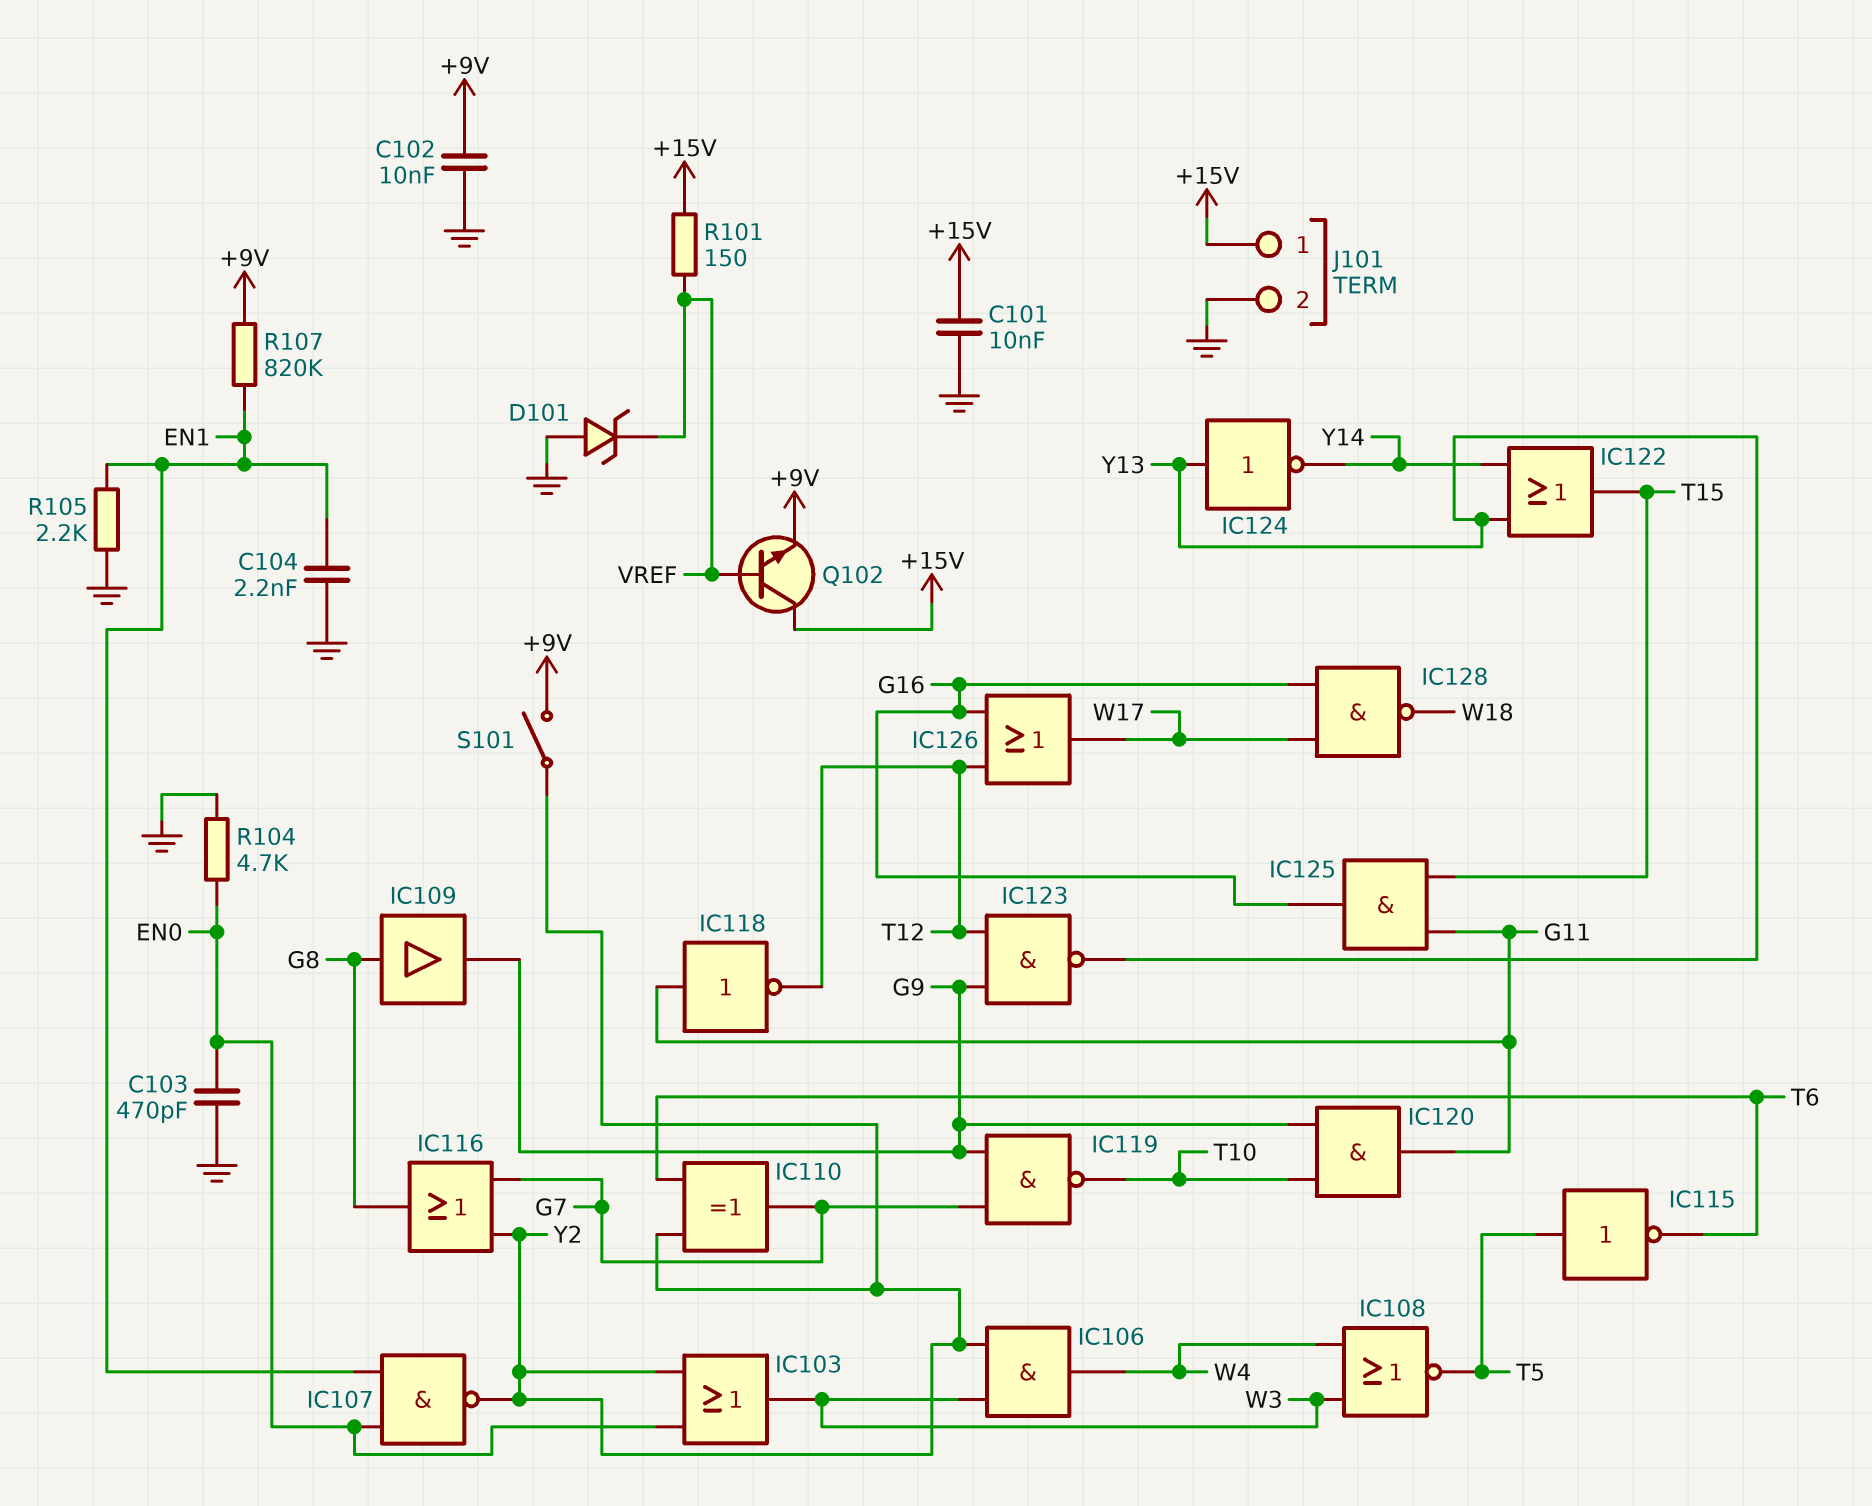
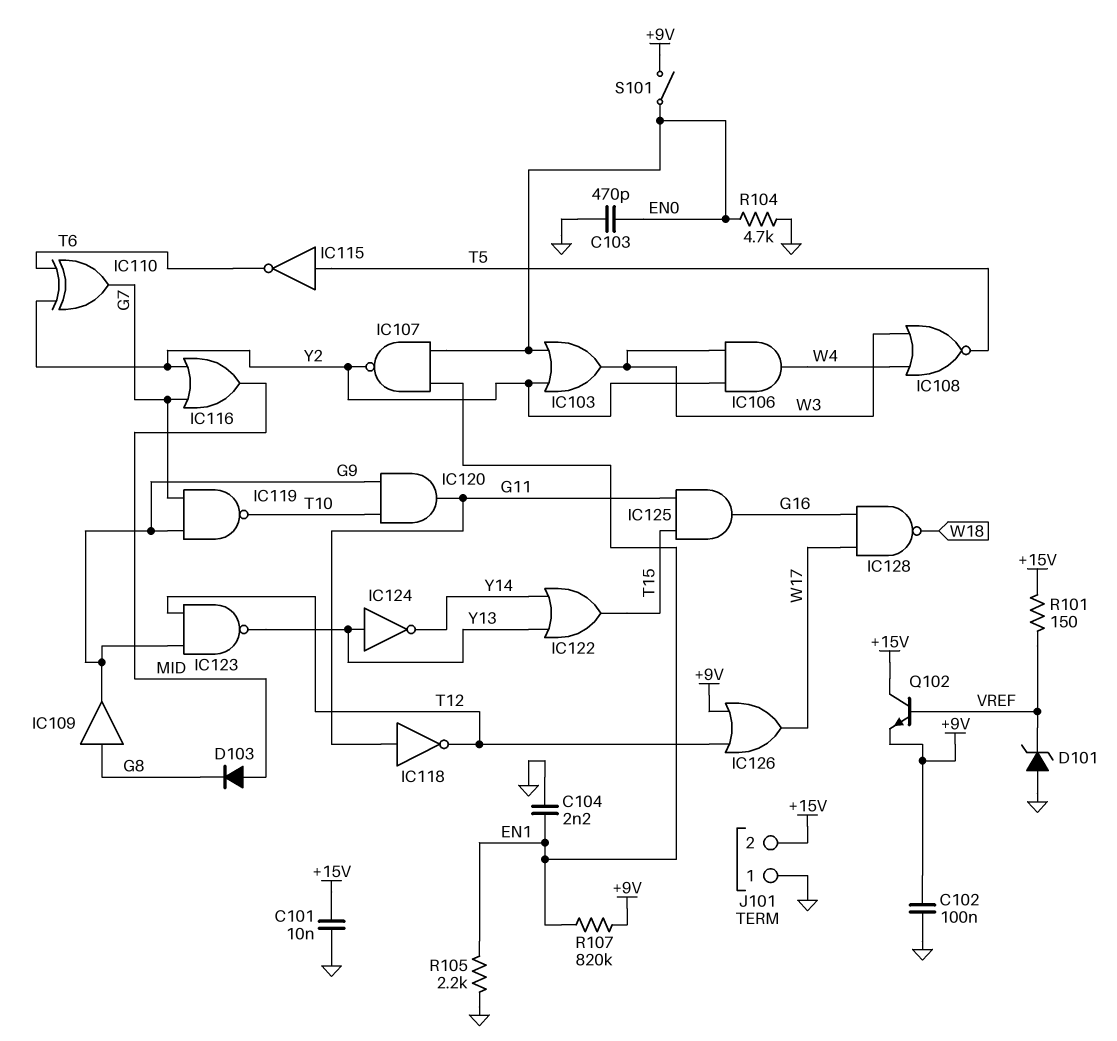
C102: 10nF (+9V, GND) -> 100nF (+9V, GND)
D103: none -> diode (A MID, K G8)
IC116: OR (in G7, in Y2, out G8) -> OR (in G7, in Y2, out MID)
IC126: OR (in G16, in T12, out W17) -> OR (in +9V, in T12, out W17)
J101 pin 1: +15V -> GND
J101 pin 2: GND -> +15V
S101: switch (+9V, Y2) -> switch (+9V, EN0)

